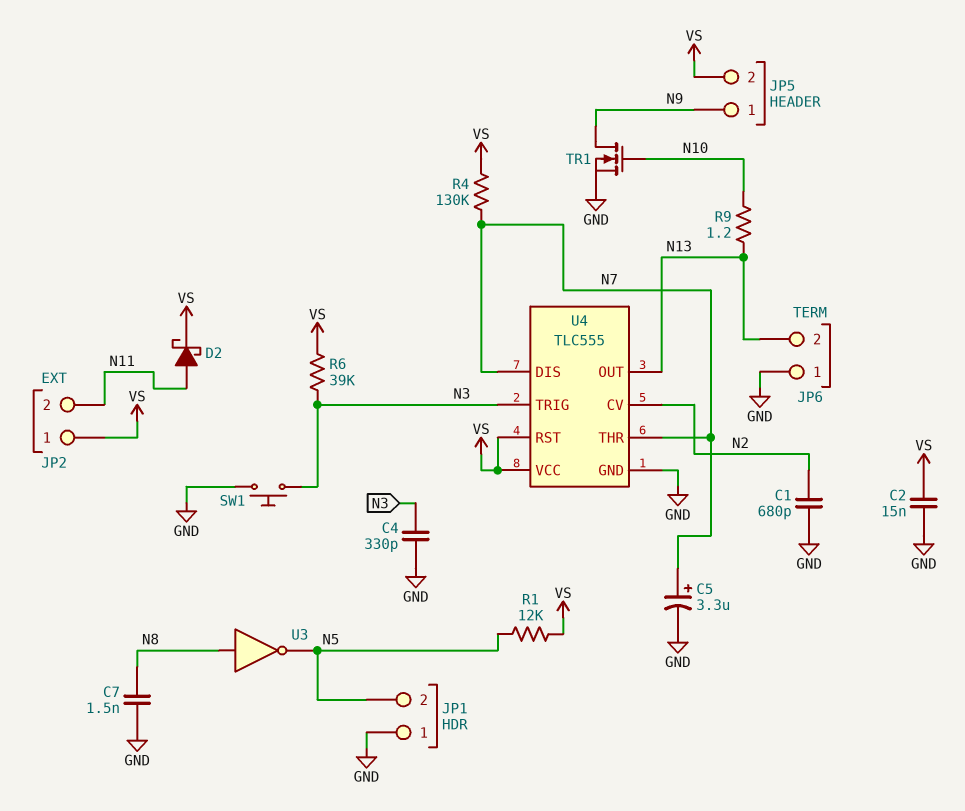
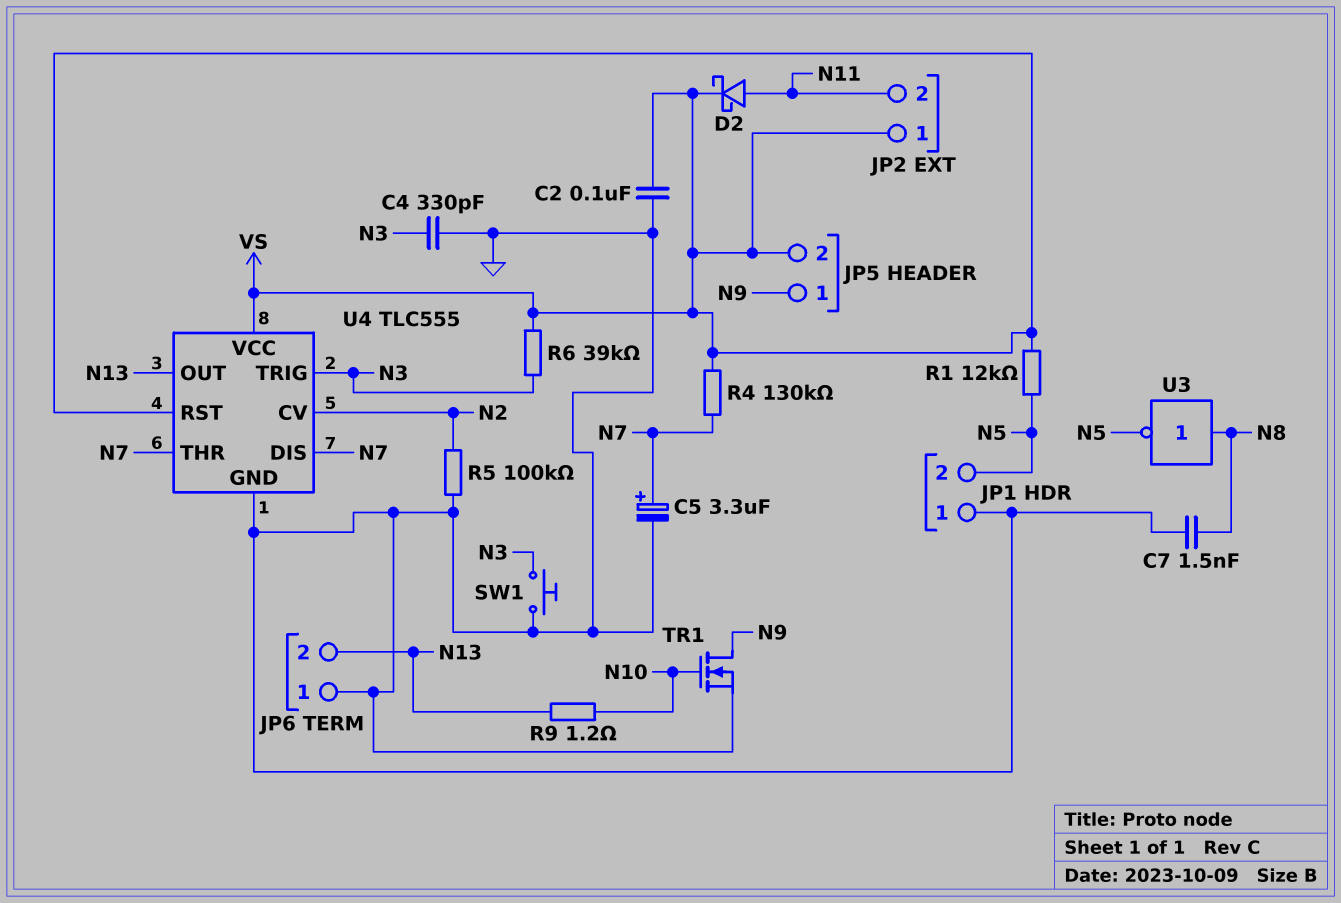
C1: 680pF (GND, N2) -> none
C2: 15nF (GND, VS) -> 100nF (GND, VS)
R5: none -> 100k (GND, N2)

